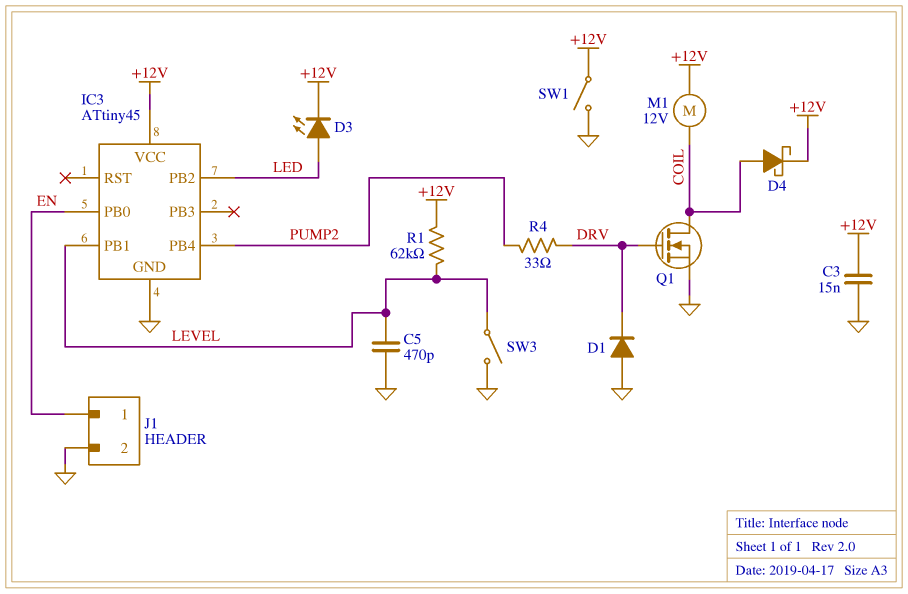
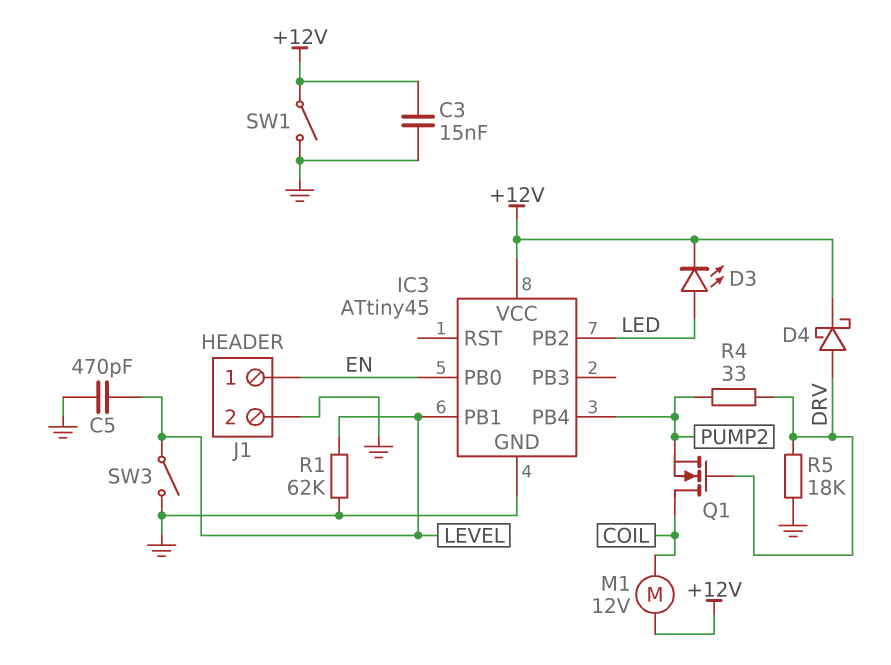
D1: diode (A GND, K DRV) -> none
D4: schottky (A COIL, K +12V) -> schottky (A DRV, K +12V)
Q1: NMOS (G DRV, D COIL, S GND) -> NMOS (G DRV, D COIL, S PUMP2)
R1: 62k (+12V, LEVEL) -> 62k (GND, LEVEL)
R5: none -> 18k (DRV, GND)

